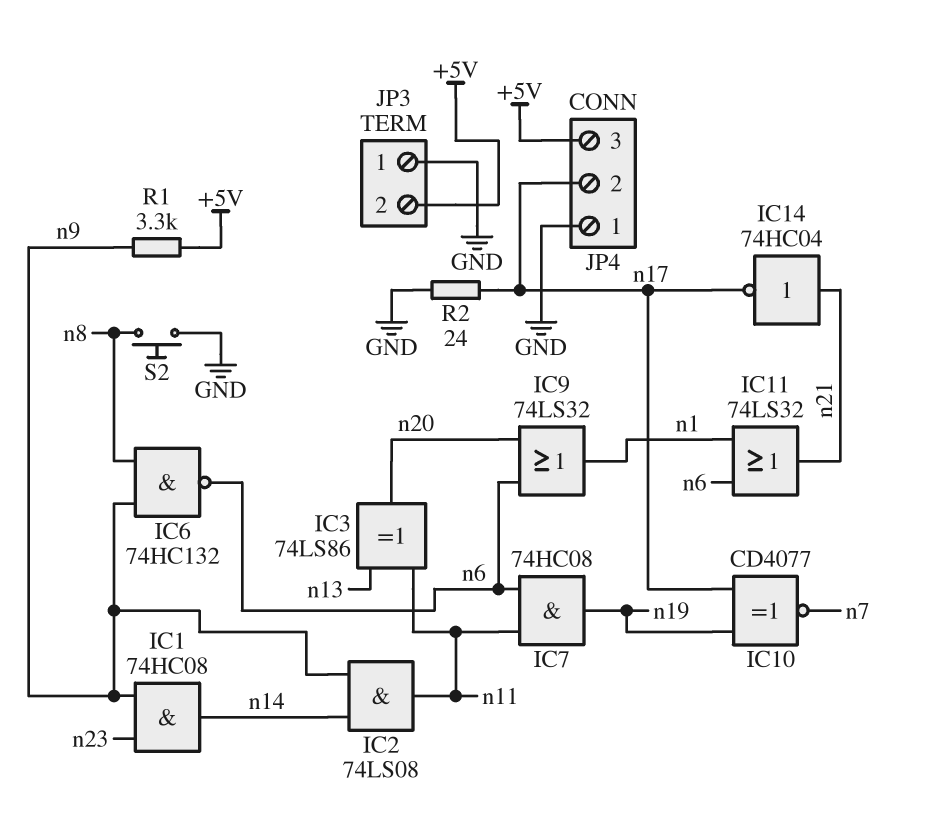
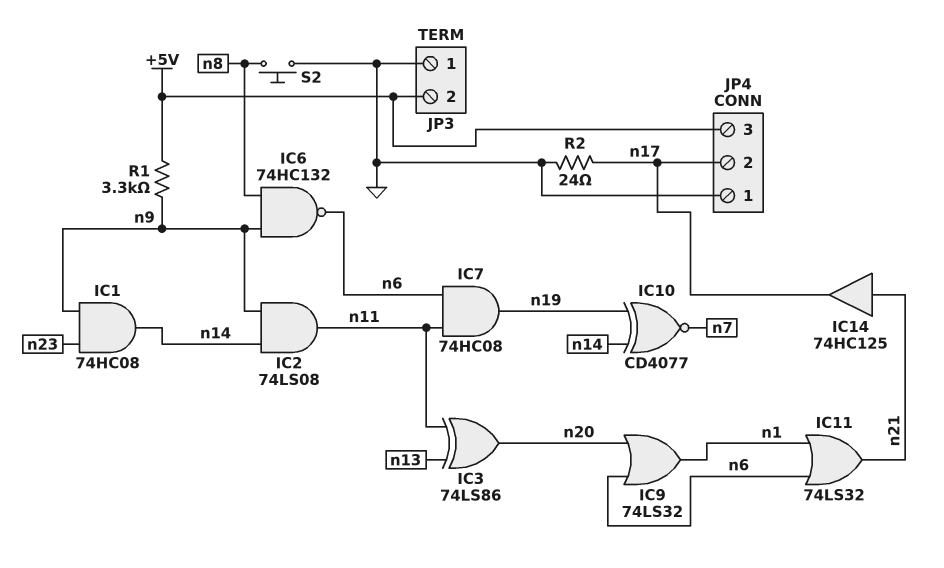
IC10: XNOR CD4077 (in n17, in n19, out n7) -> XNOR CD4077 (in n14, in n19, out n7)
IC14: NOT 74HC04 (in n21, out n17) -> buffer 74HC125 (in n21, out n17)

